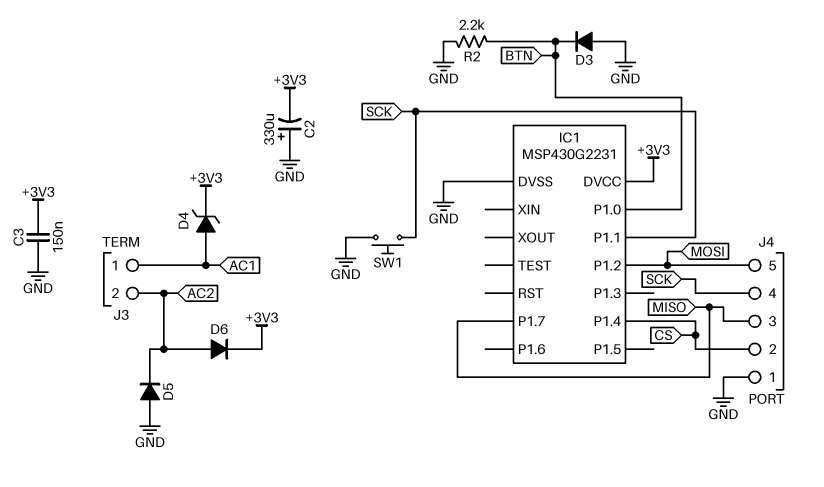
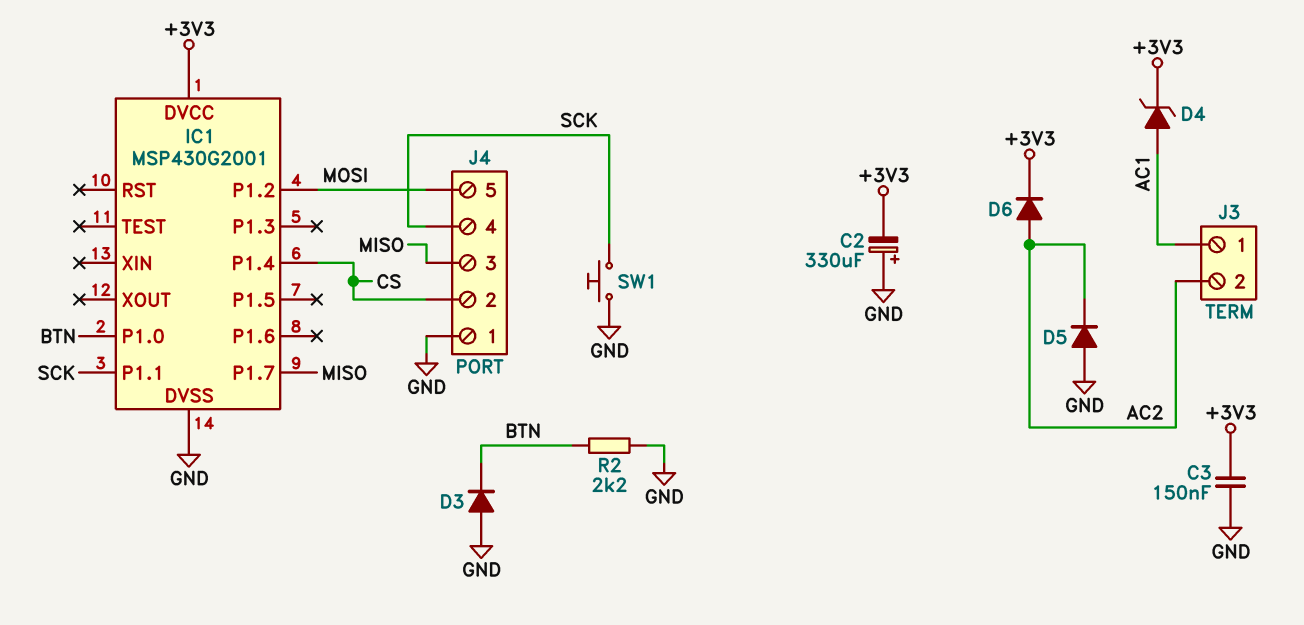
IC1: MSP430G2231 -> MSP430G2001

